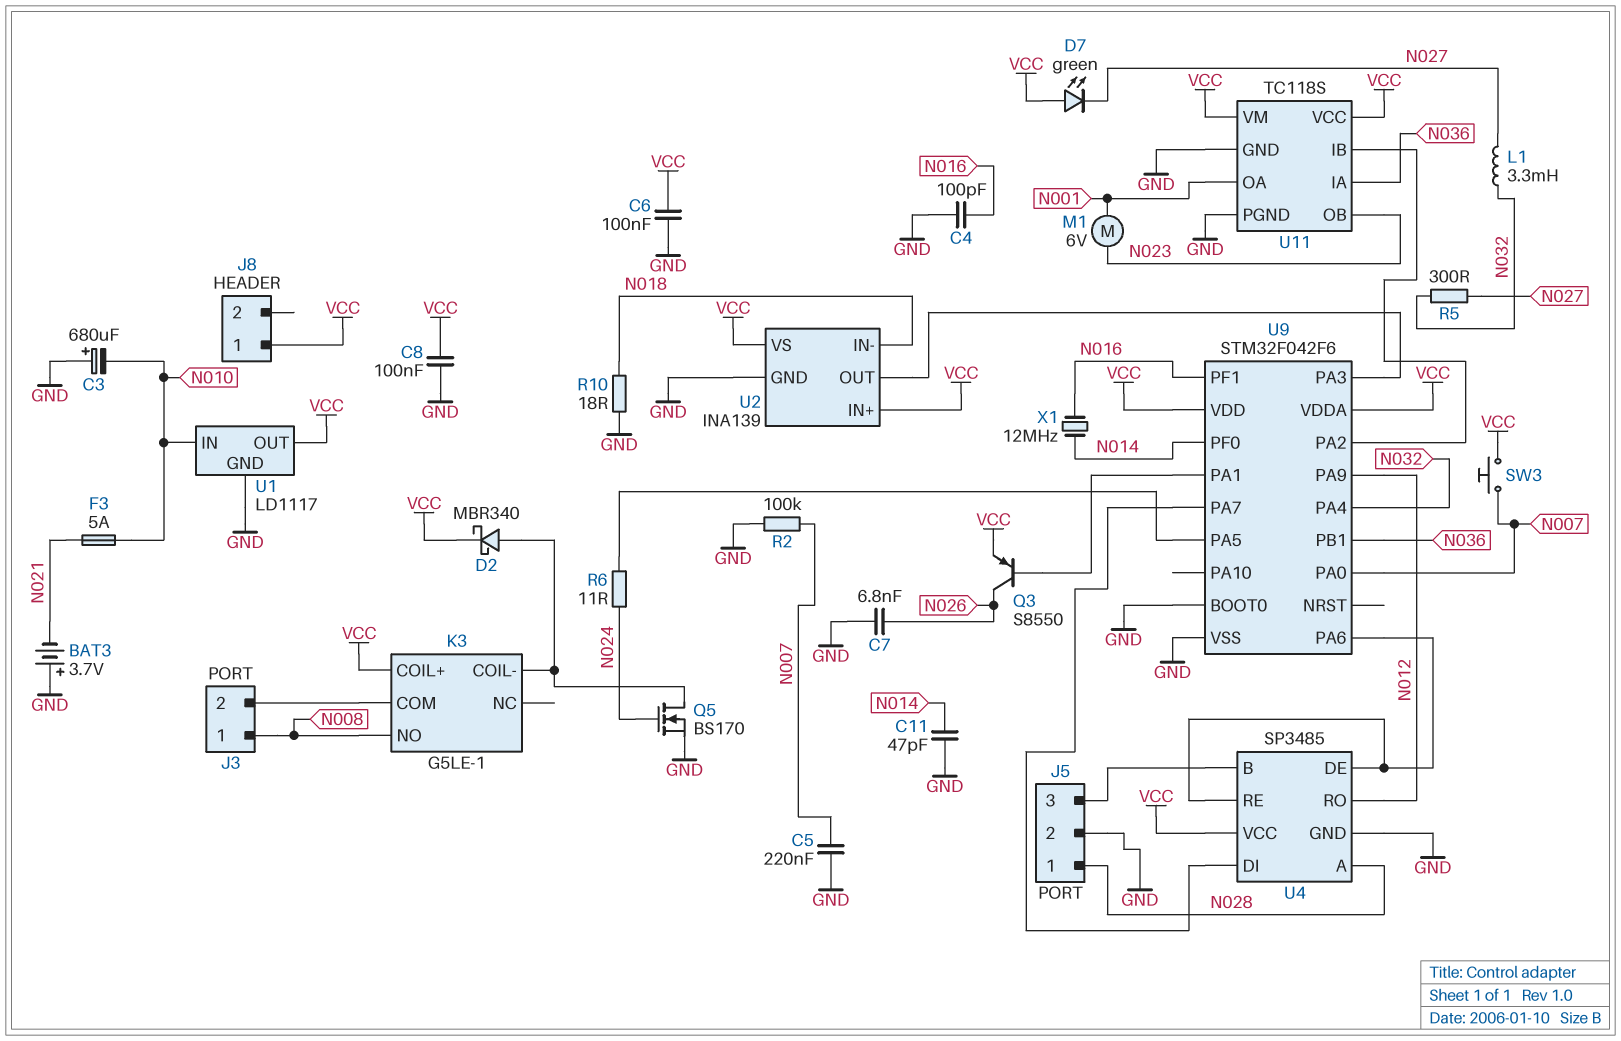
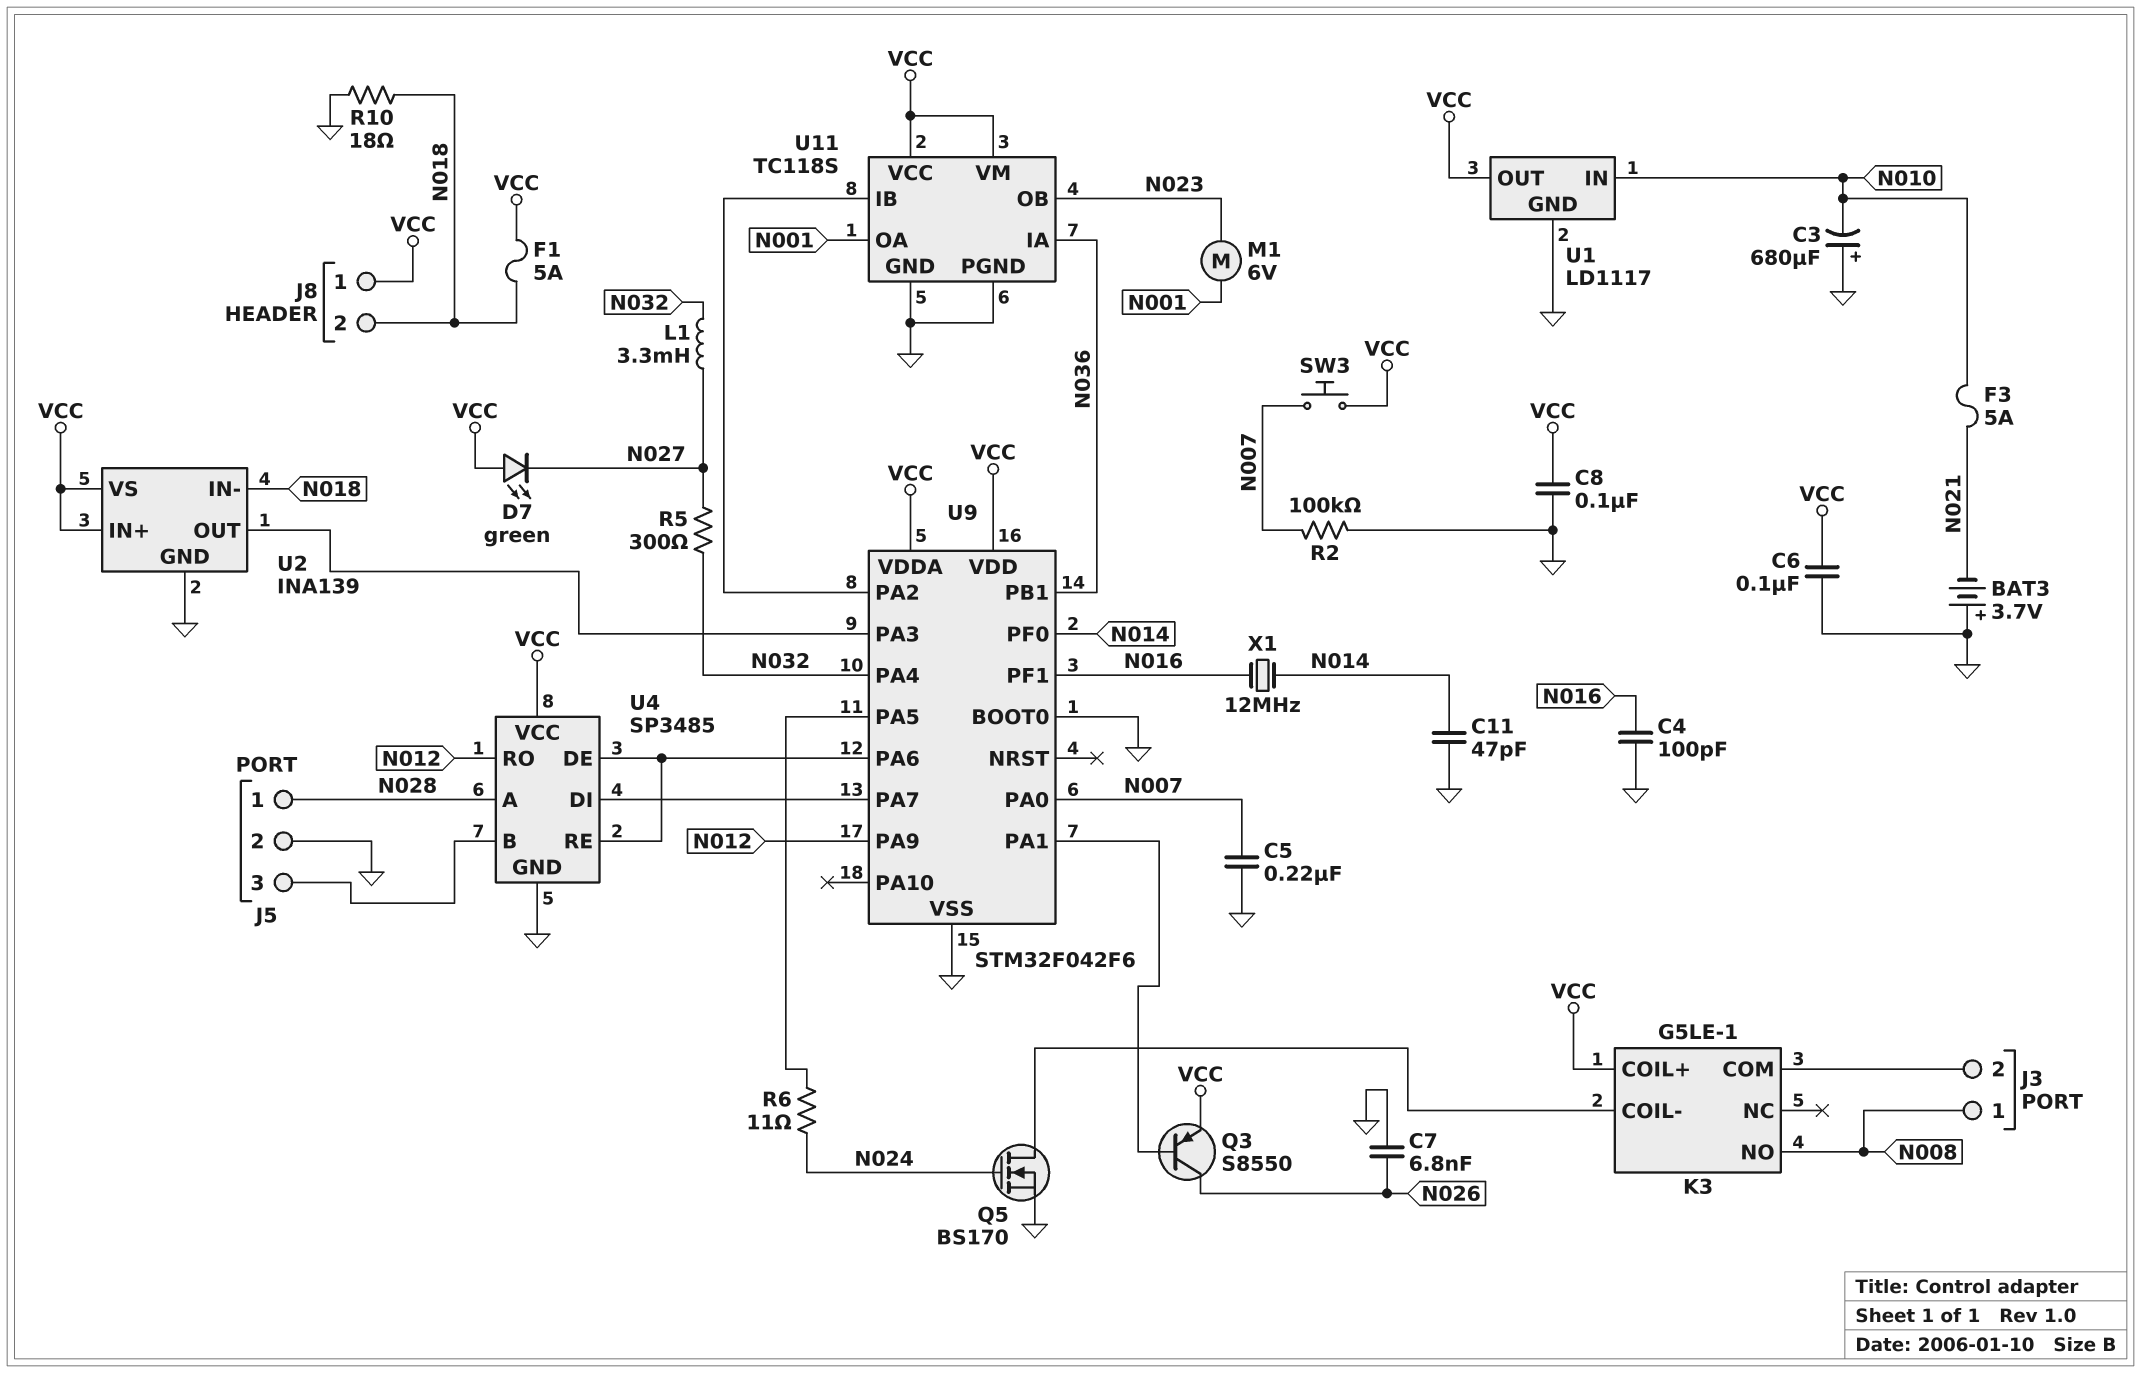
D2: schottky MBR340 (A K3/COIL-, K VCC) -> none
F1: none -> 5A (N018, VCC)
J8 pin 2: none -> N018

